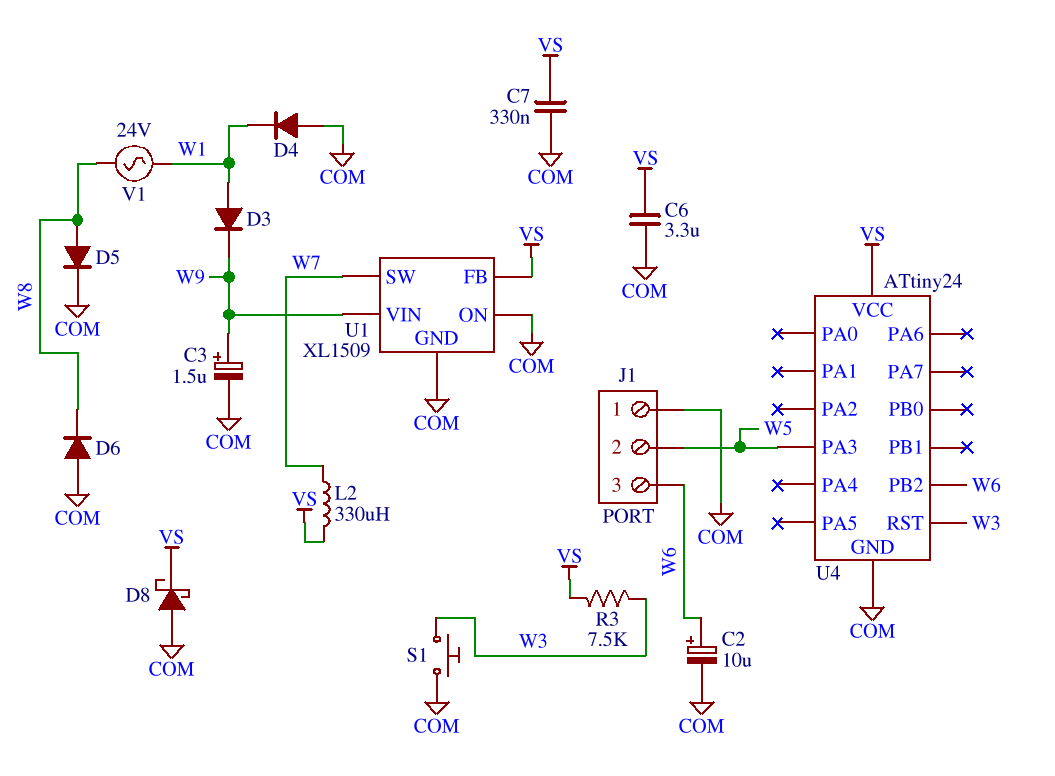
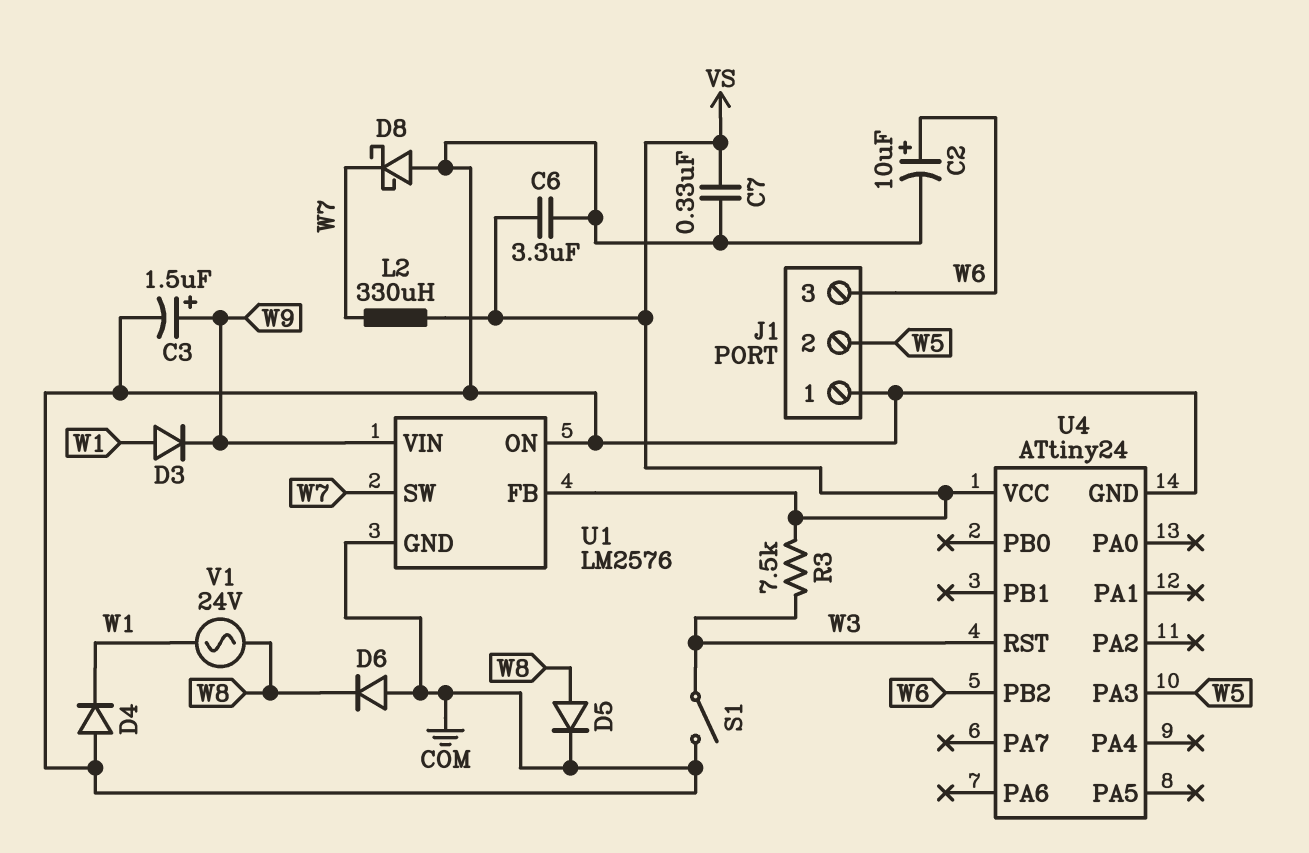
D8: schottky (A COM, K VS) -> schottky (A COM, K W7)
S1: button (COM, W3) -> switch (COM, W3)
U1: XL1509 -> LM2576

